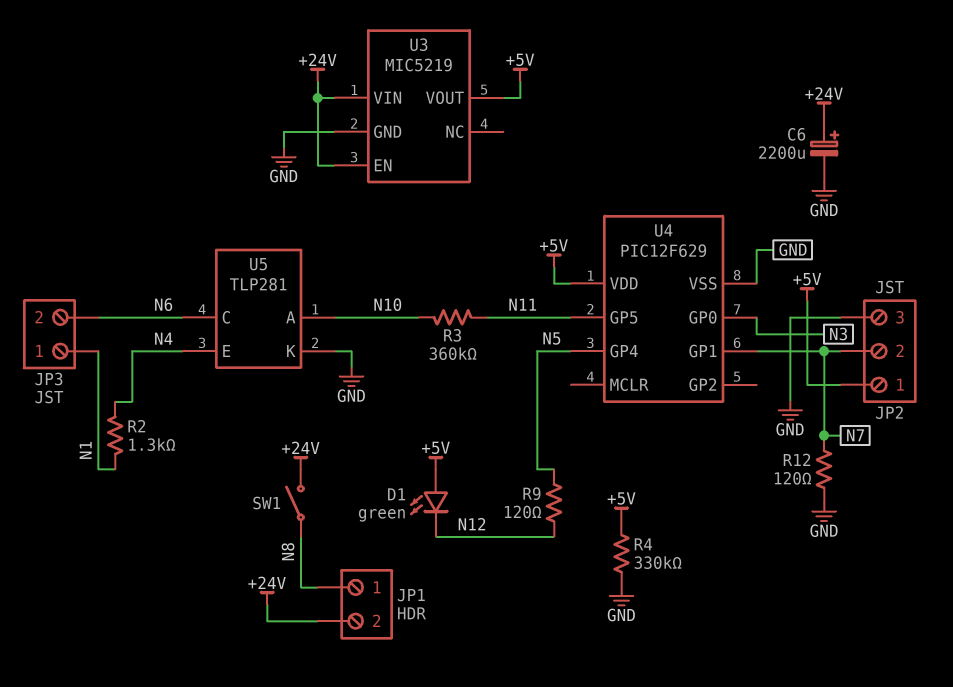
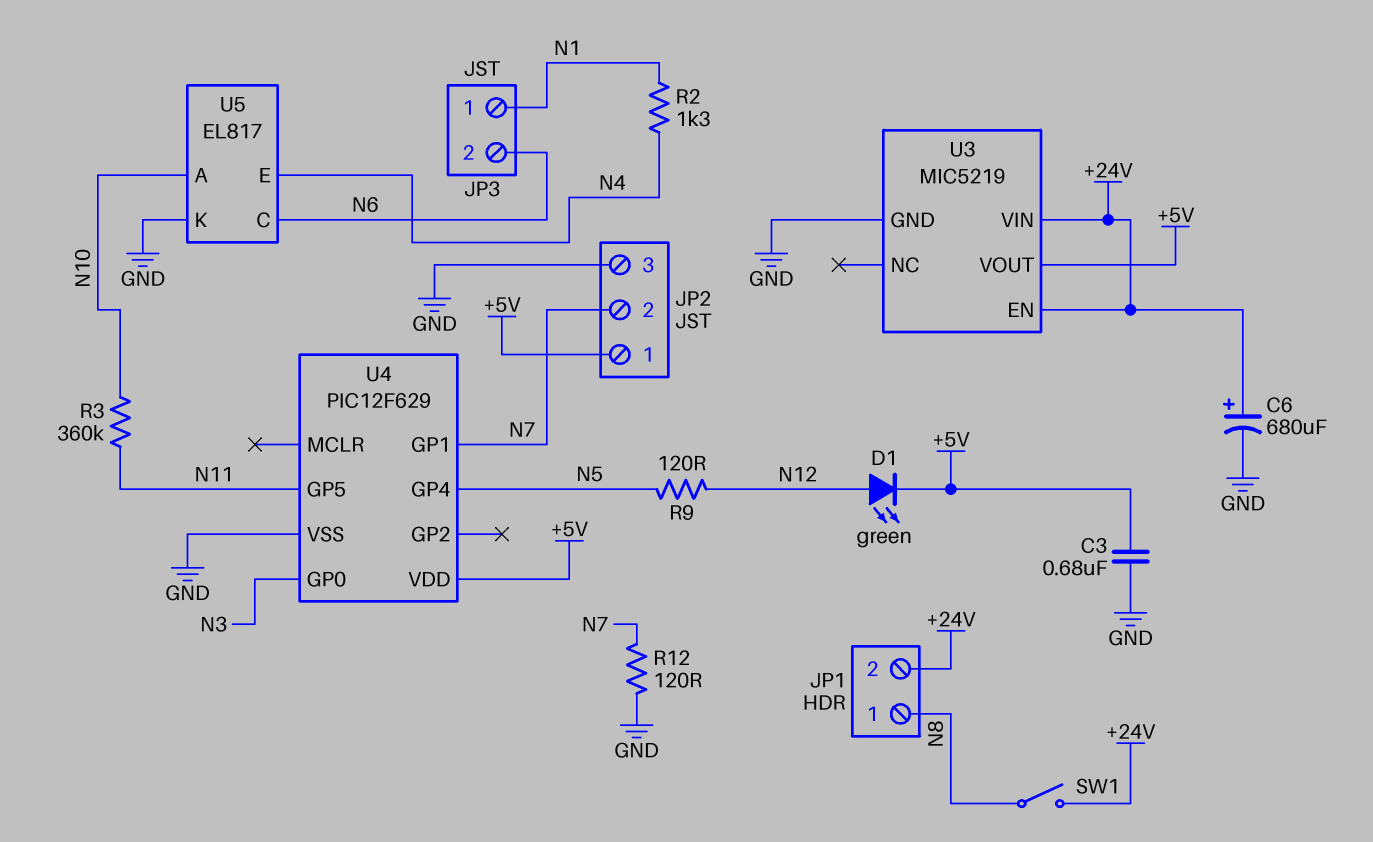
C3: none -> 680nF (+5V, GND)
C6: 2200uF (plus +24V, minus GND) -> 680uF (plus +24V, minus GND)
D1: LED green (A +5V, K N12) -> LED green (A N12, K +5V)
R4: 330k (+5V, GND) -> none
U5: TLP281 -> EL817

